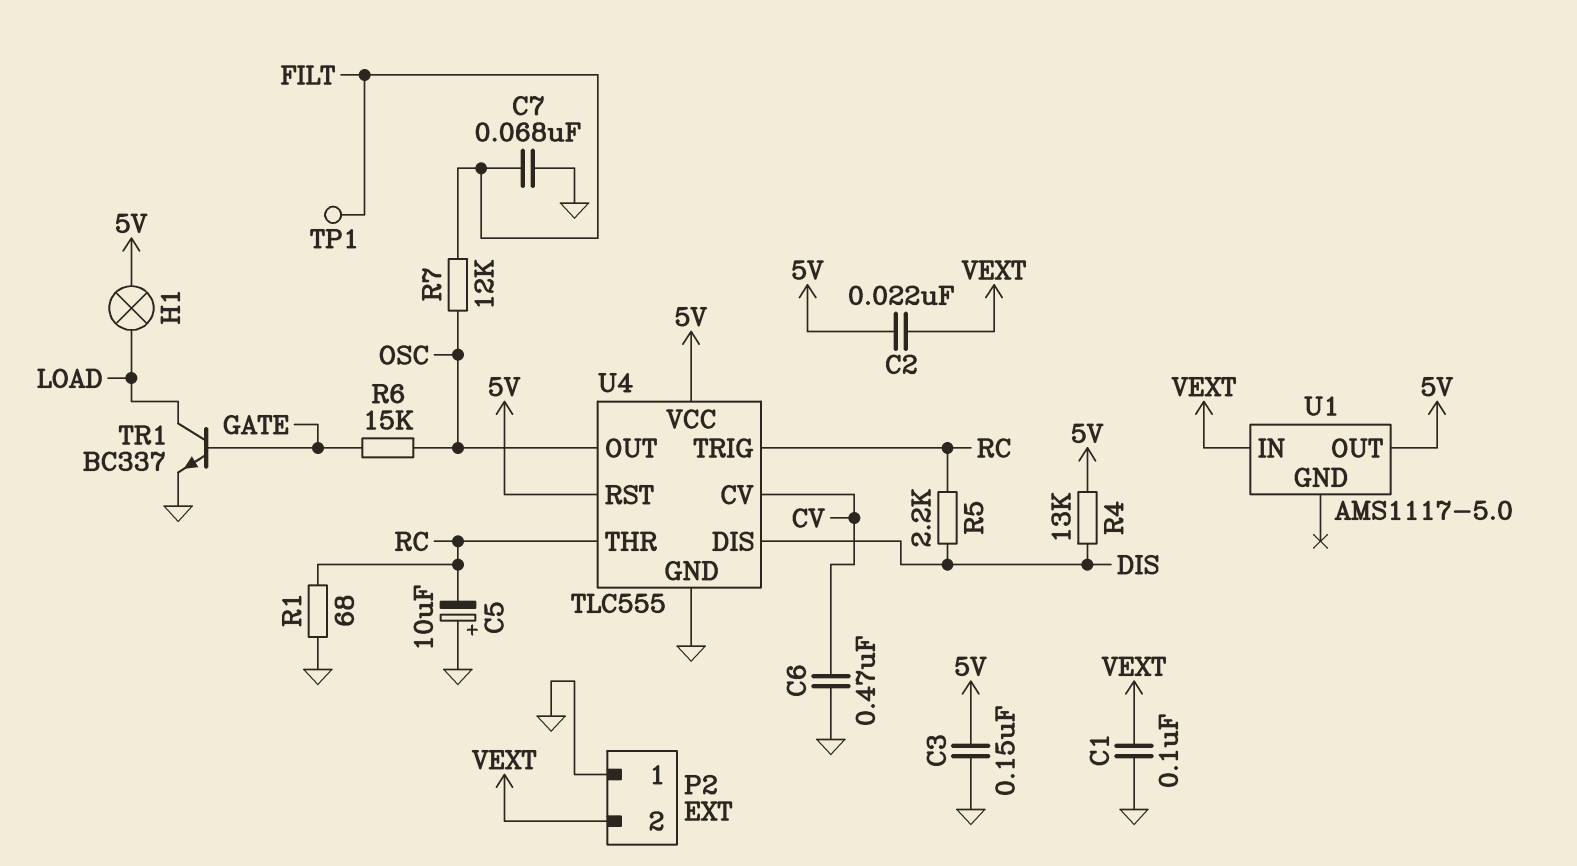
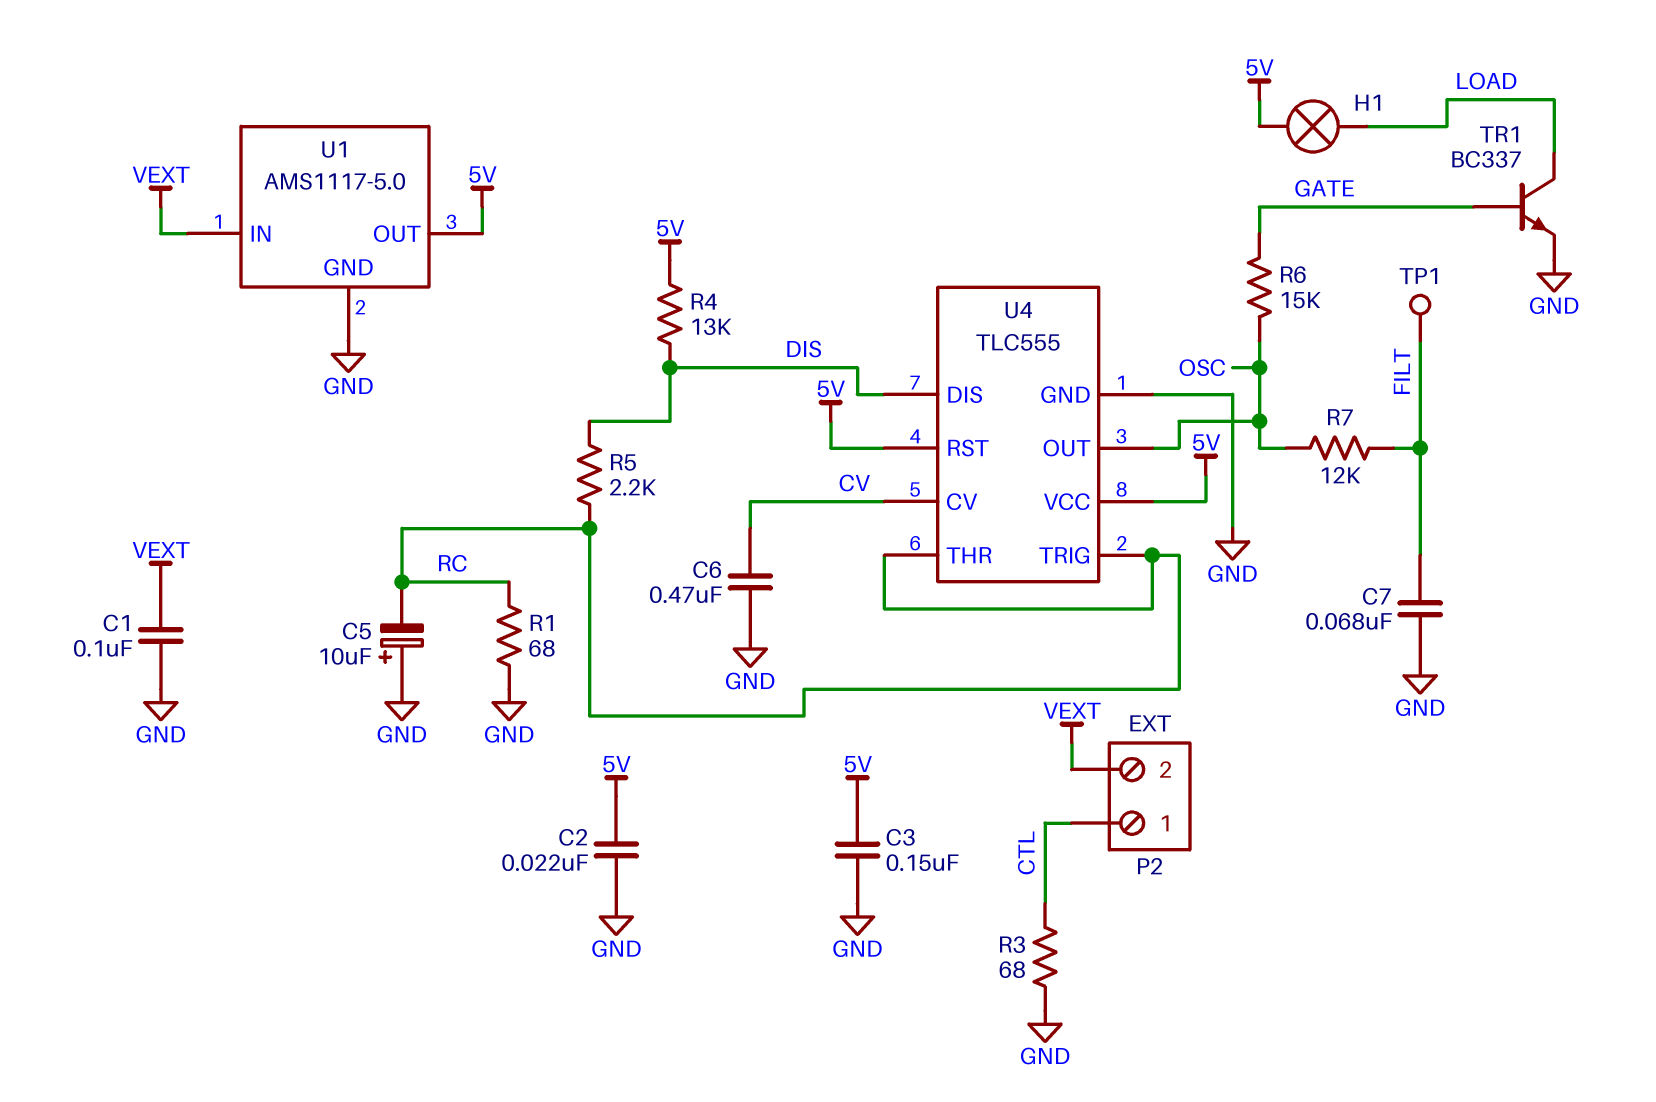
C2: 22nF (5V, VEXT) -> 22nF (5V, GND)
P2 pin 1: GND -> CTL
R3: none -> 68 (CTL, GND)
U1 pin GND: none -> GND

